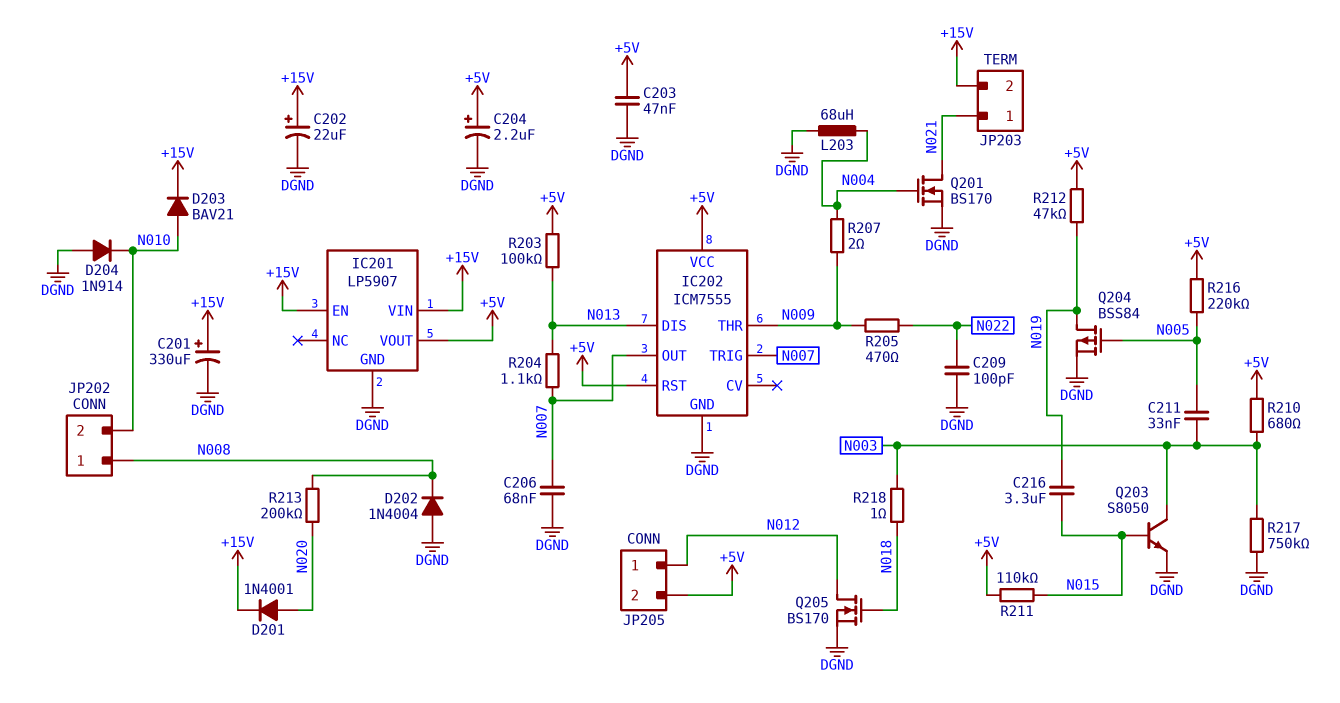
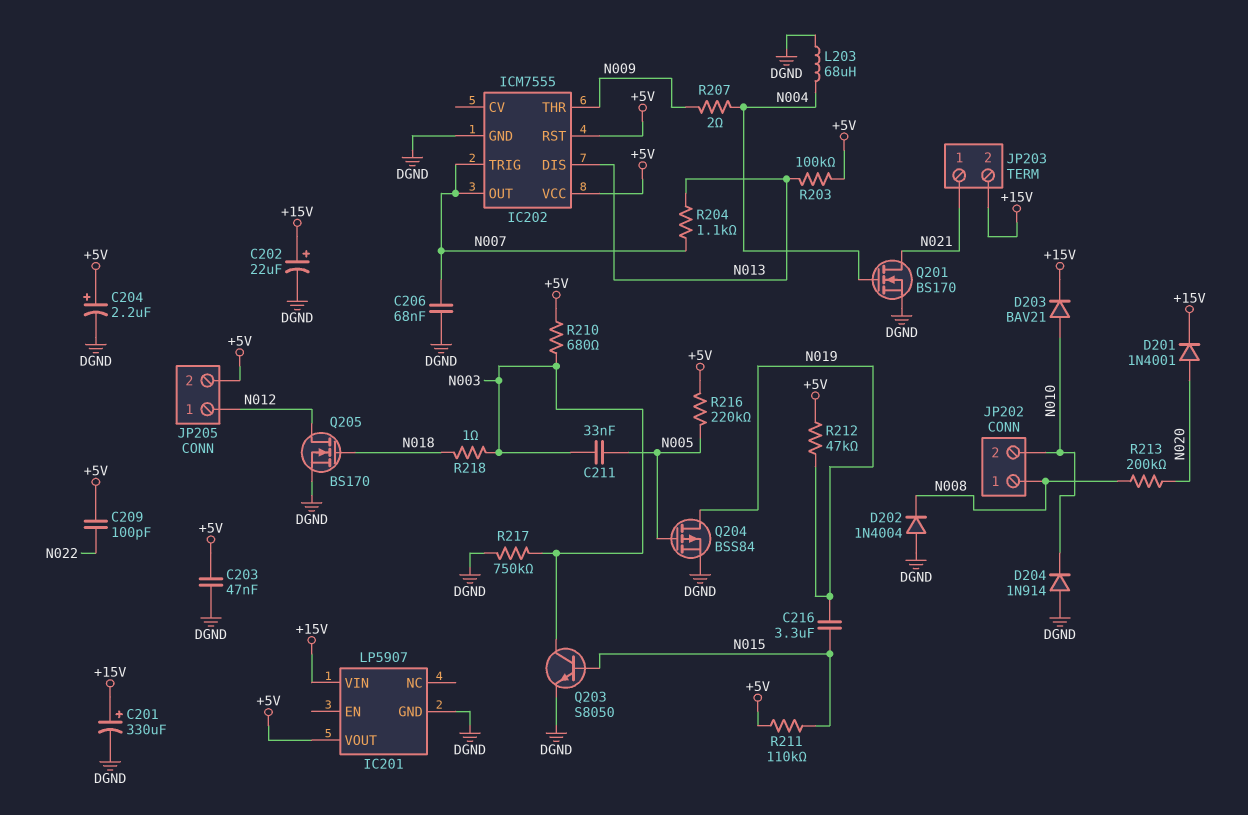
C209: 100pF (DGND, N022) -> 100pF (+5V, N022)
IC201 pin EN: +15V -> none
R205: 470 (N009, N022) -> none

